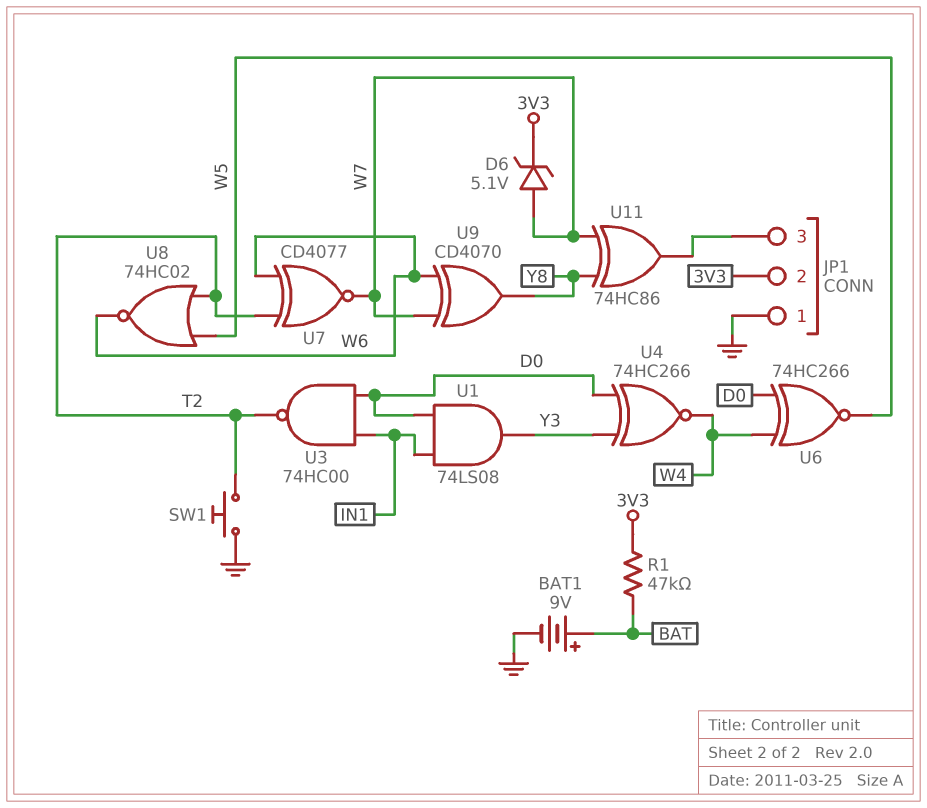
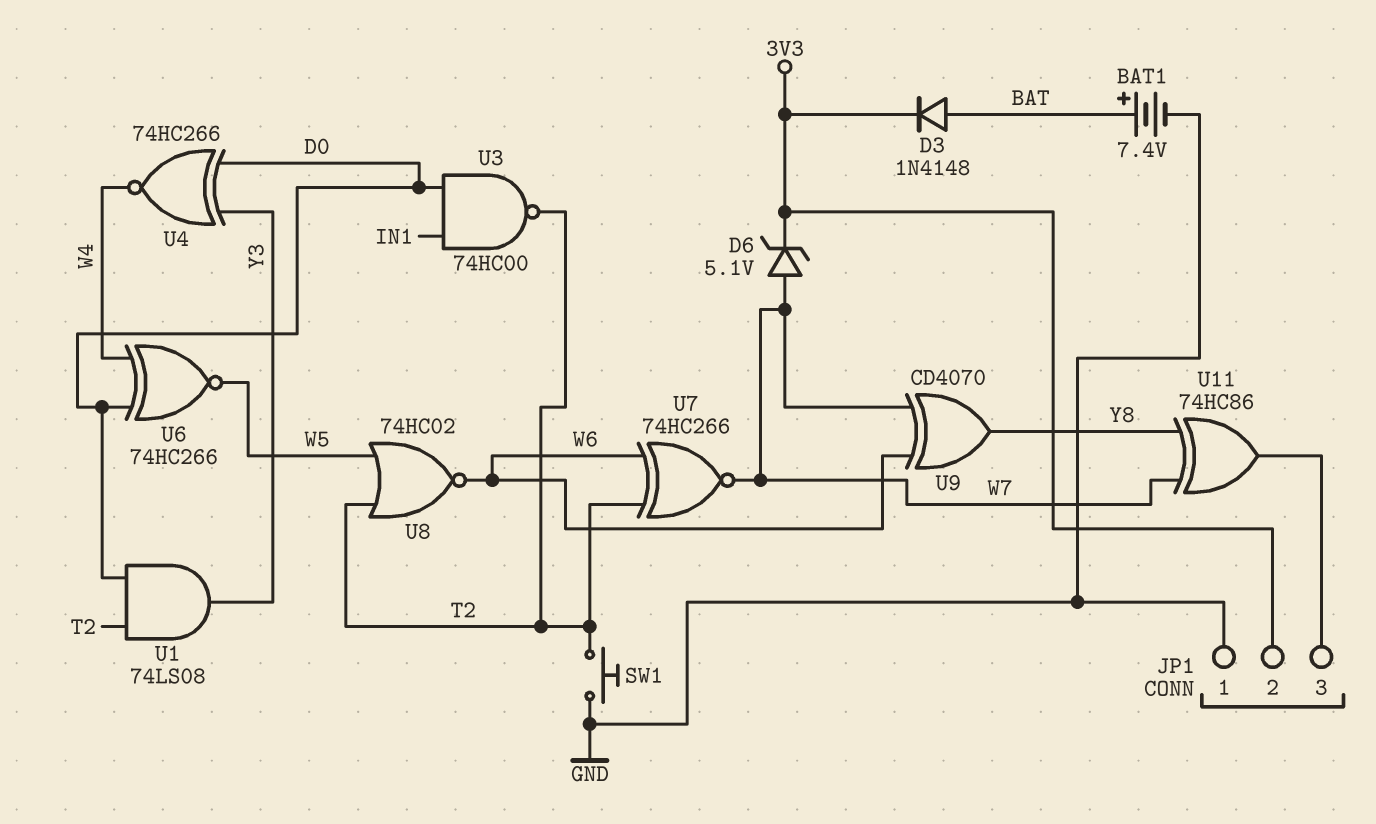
BAT1: 9V (plus BAT, minus GND) -> 7.4V (plus BAT, minus GND)
D3: none -> diode 1N4148 (A BAT, K 3V3)
R1: 47k (3V3, BAT) -> none
U1: AND 74LS08 (in D0, in IN1, out Y3) -> AND 74LS08 (in D0, in T2, out Y3)
U7: XNOR CD4077 (in T2, in W6, out W7) -> XNOR 74HC266 (in T2, in W6, out W7)

